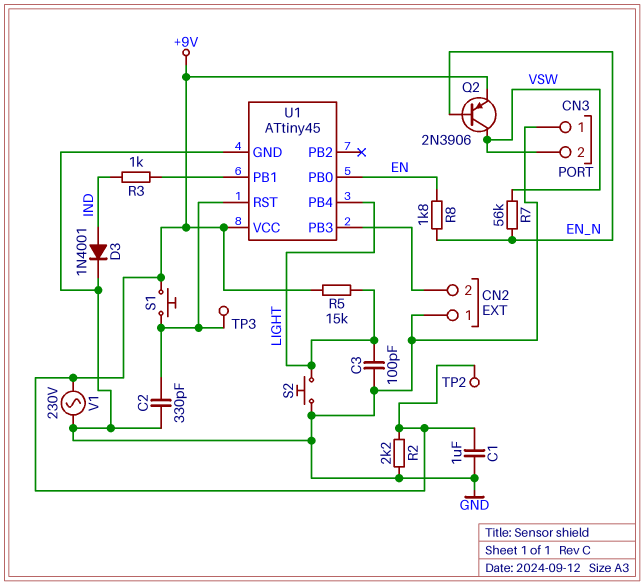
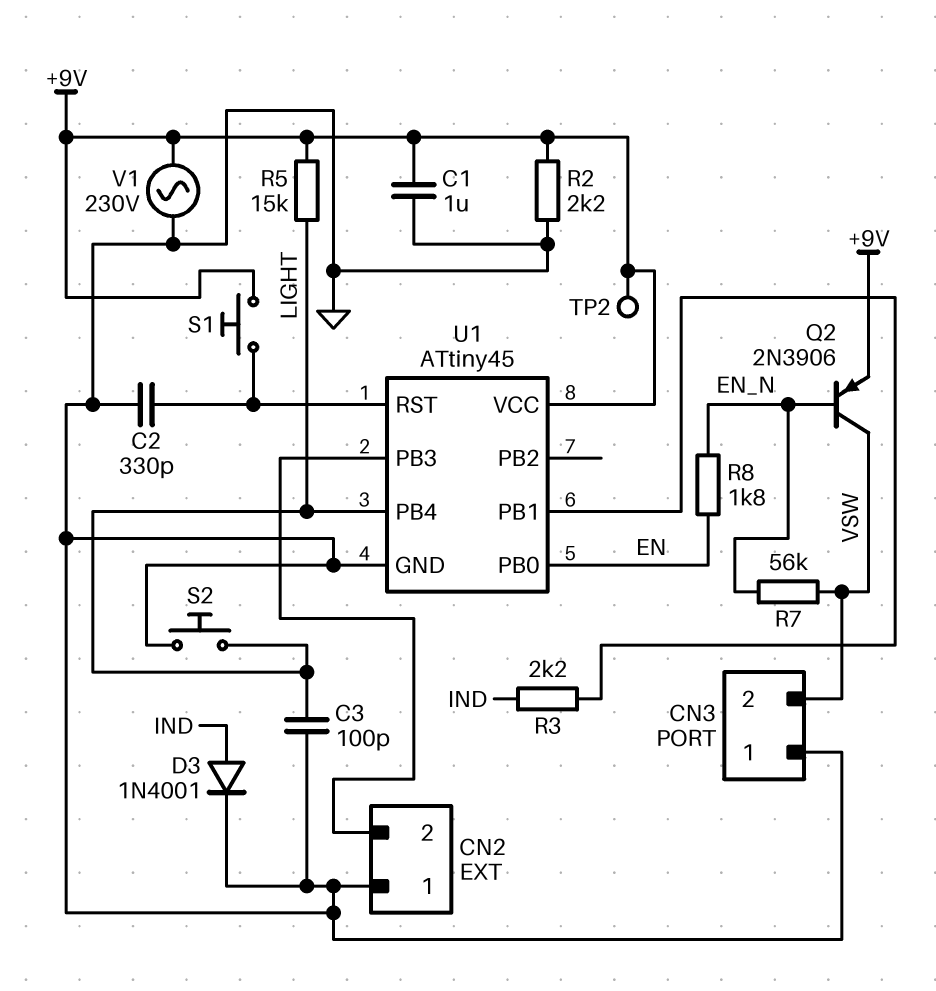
R3: 1k (IND, U1/PB1) -> 2.2k (IND, U1/PB1)
TP3: test point (U1/RST) -> none

